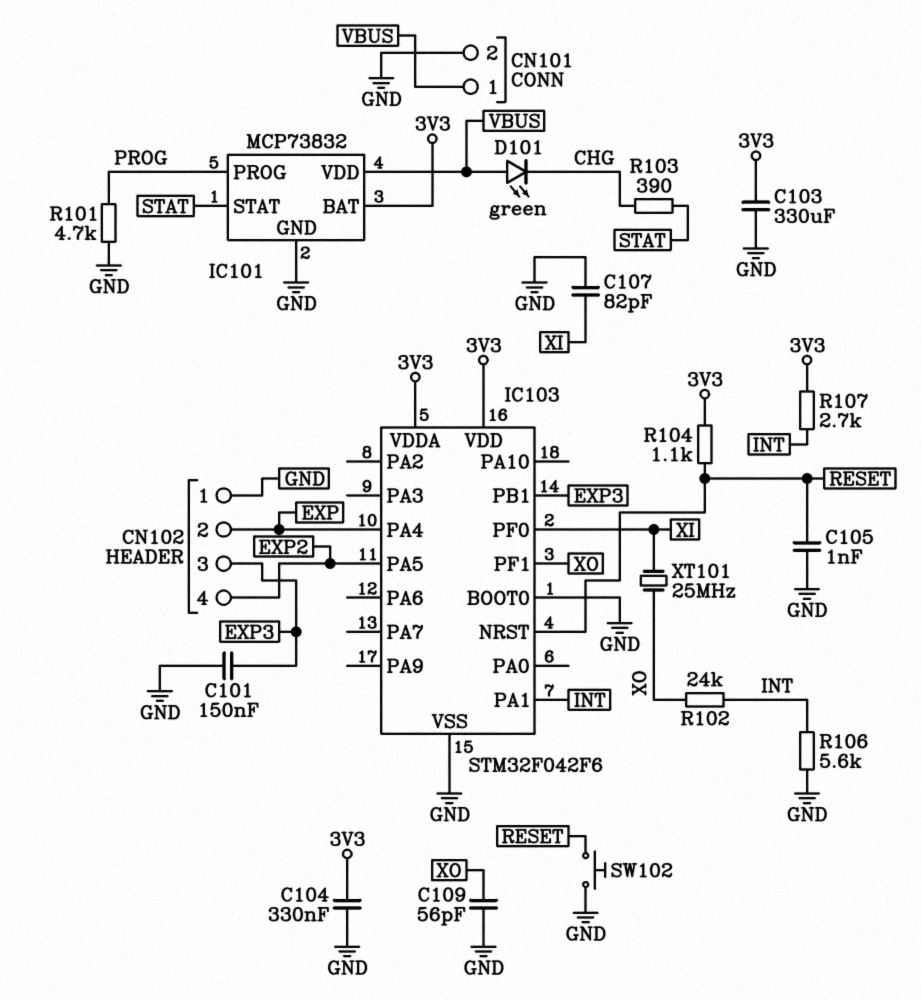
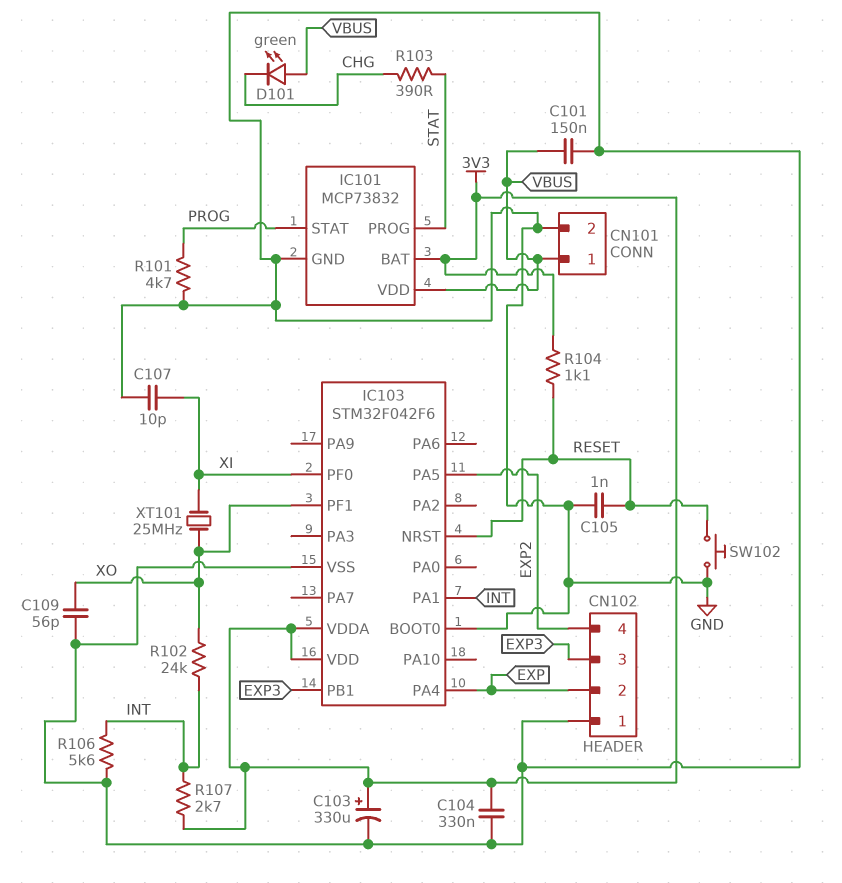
C101: 150nF (EXP3, GND) -> 150nF (GND, VBUS)
C103: 330uF (3V3, GND) -> 330uF (plus 3V3, minus GND)
C107: 82pF (GND, XI) -> 10pF (GND, XI)
IC101 pin PROG: PROG -> STAT
IC101 pin STAT: STAT -> PROG

